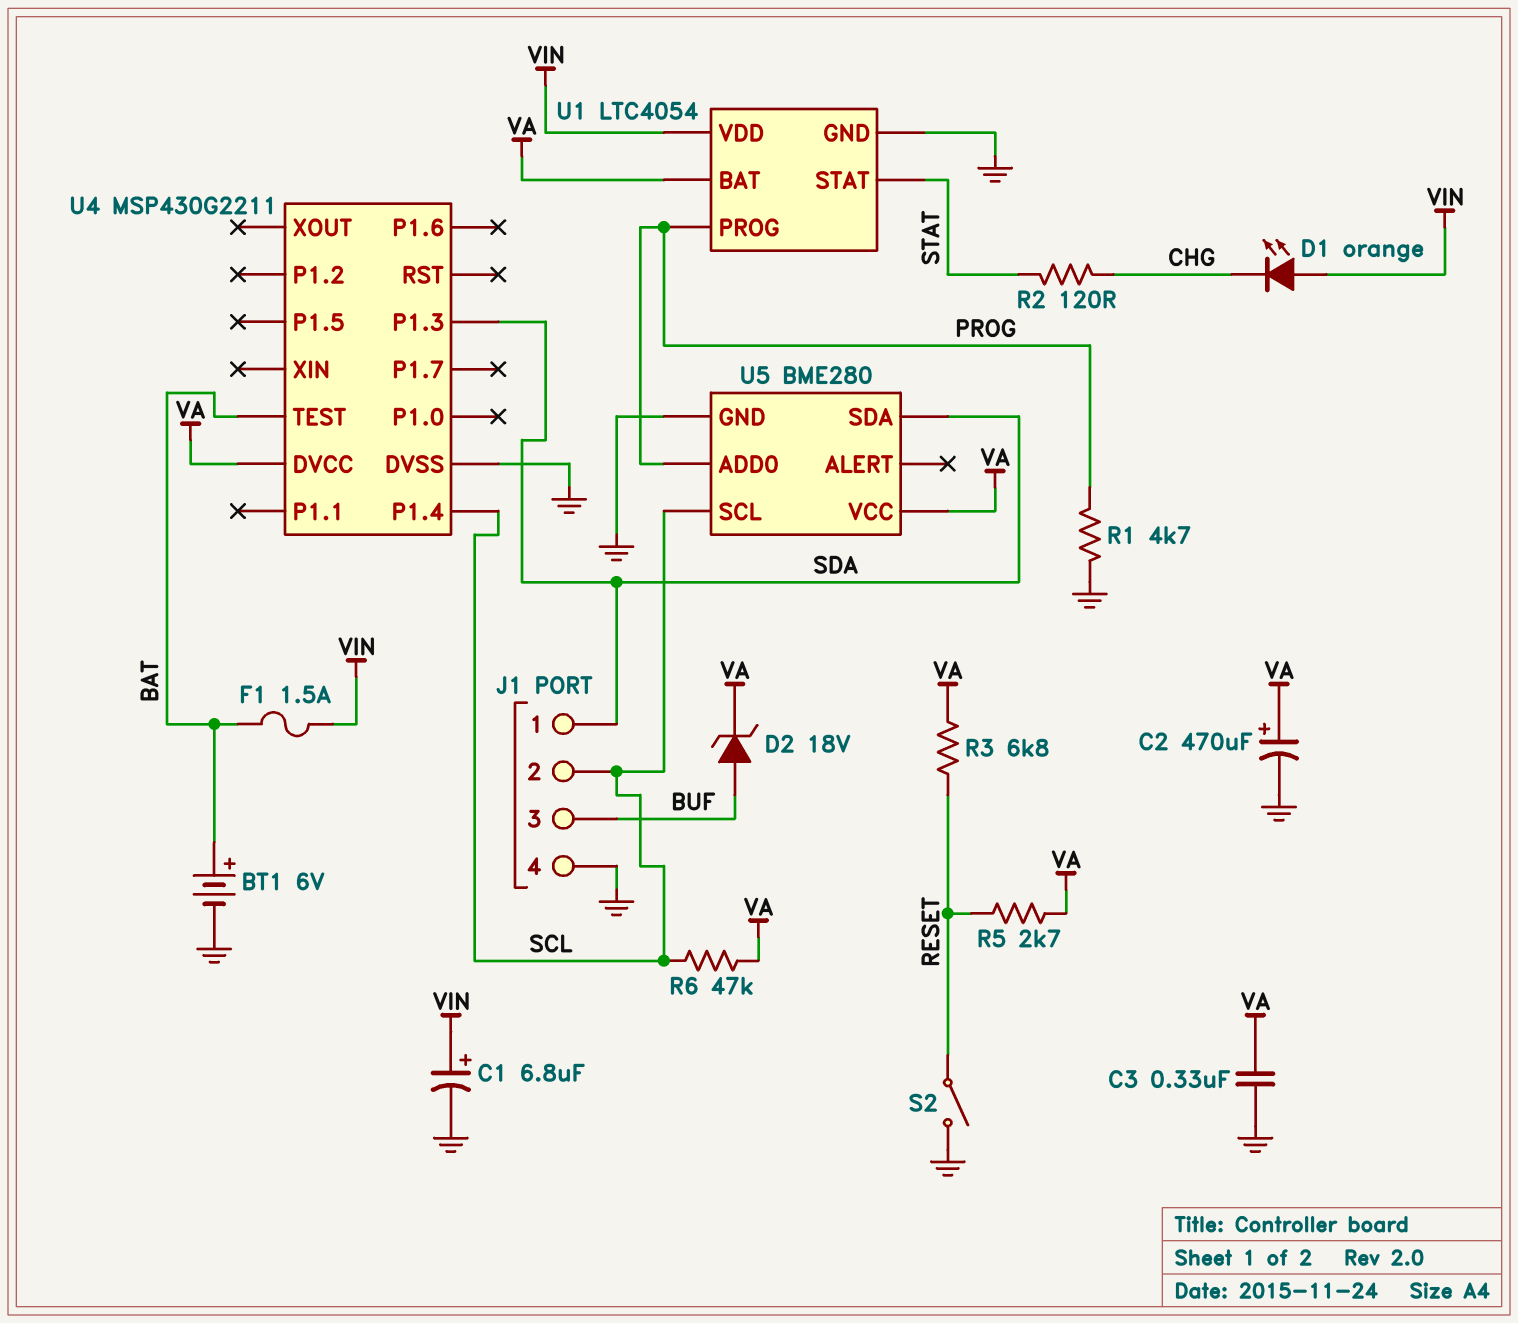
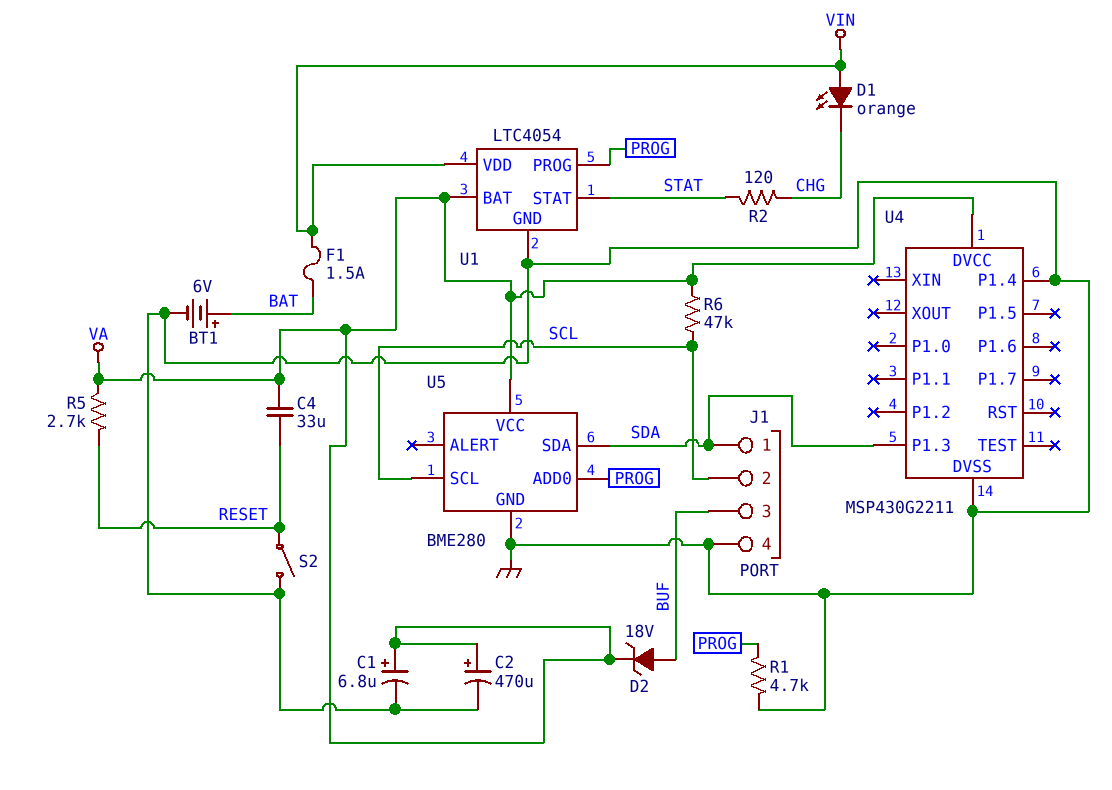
C1: 6.8uF (plus VIN, minus GND) -> 6.8uF (plus VA, minus GND)
C3: 330nF (GND, VA) -> none
C4: none -> 33uF (RESET, VA)
R3: 6.8k (RESET, VA) -> none
U4 pin P1.4: SCL -> GND
U4 pin TEST: BAT -> none

